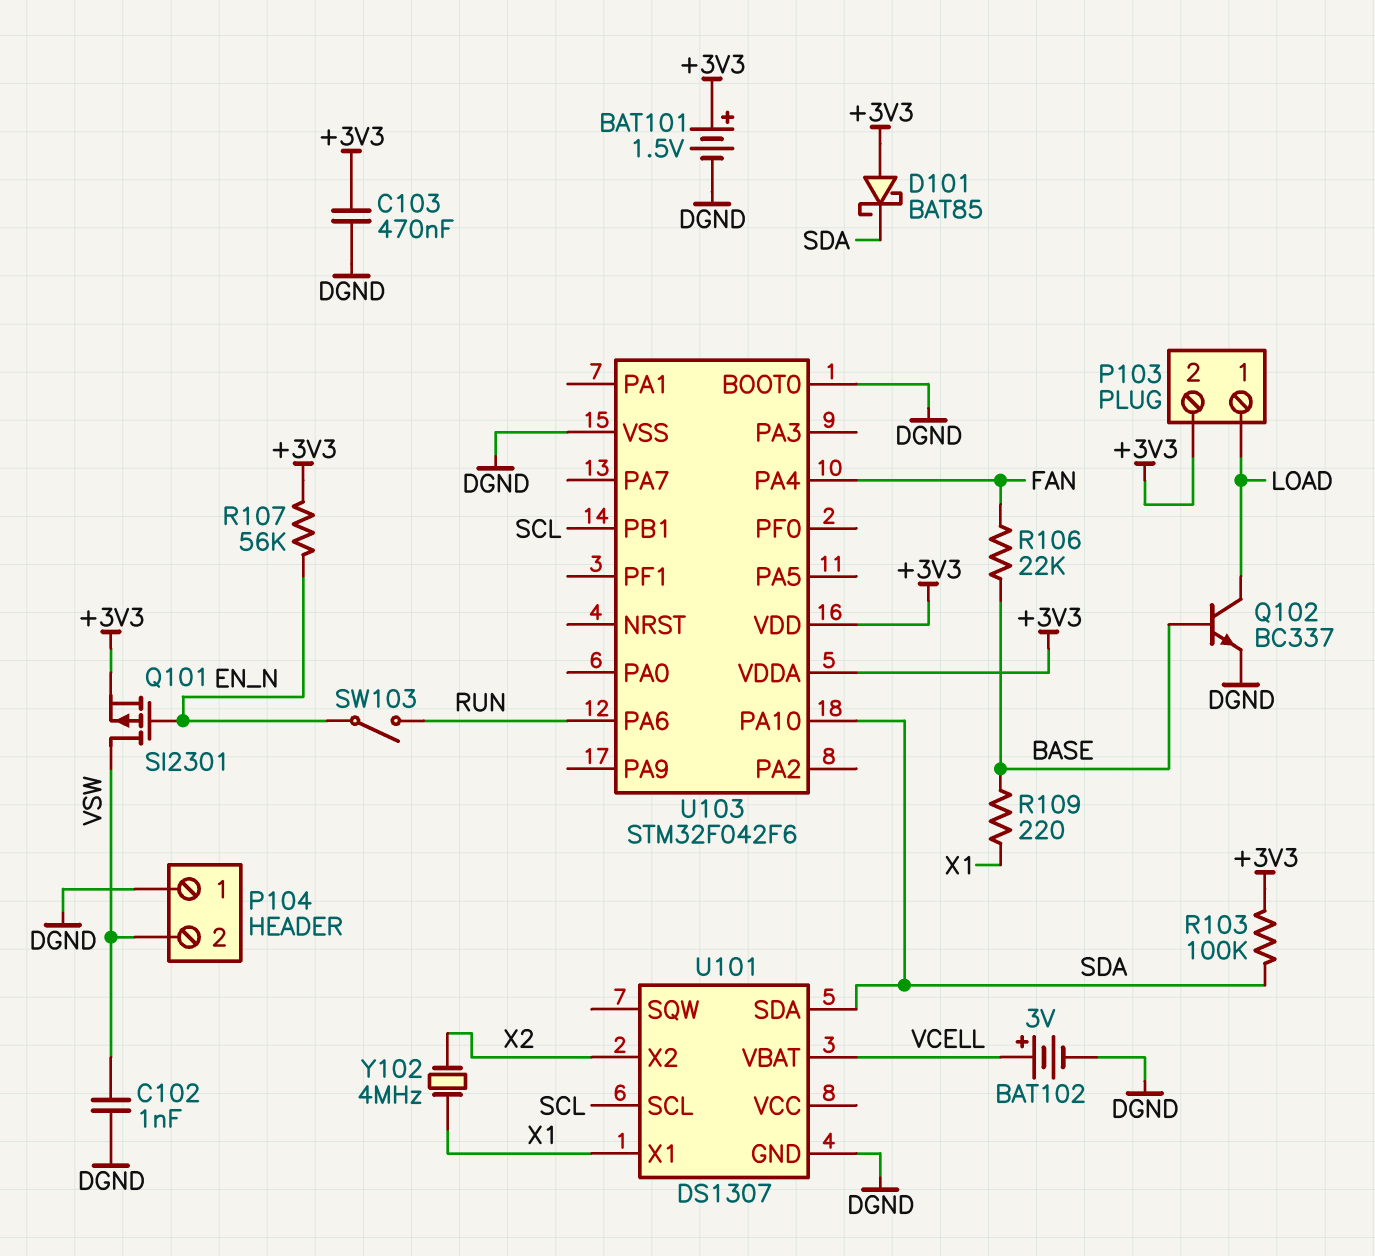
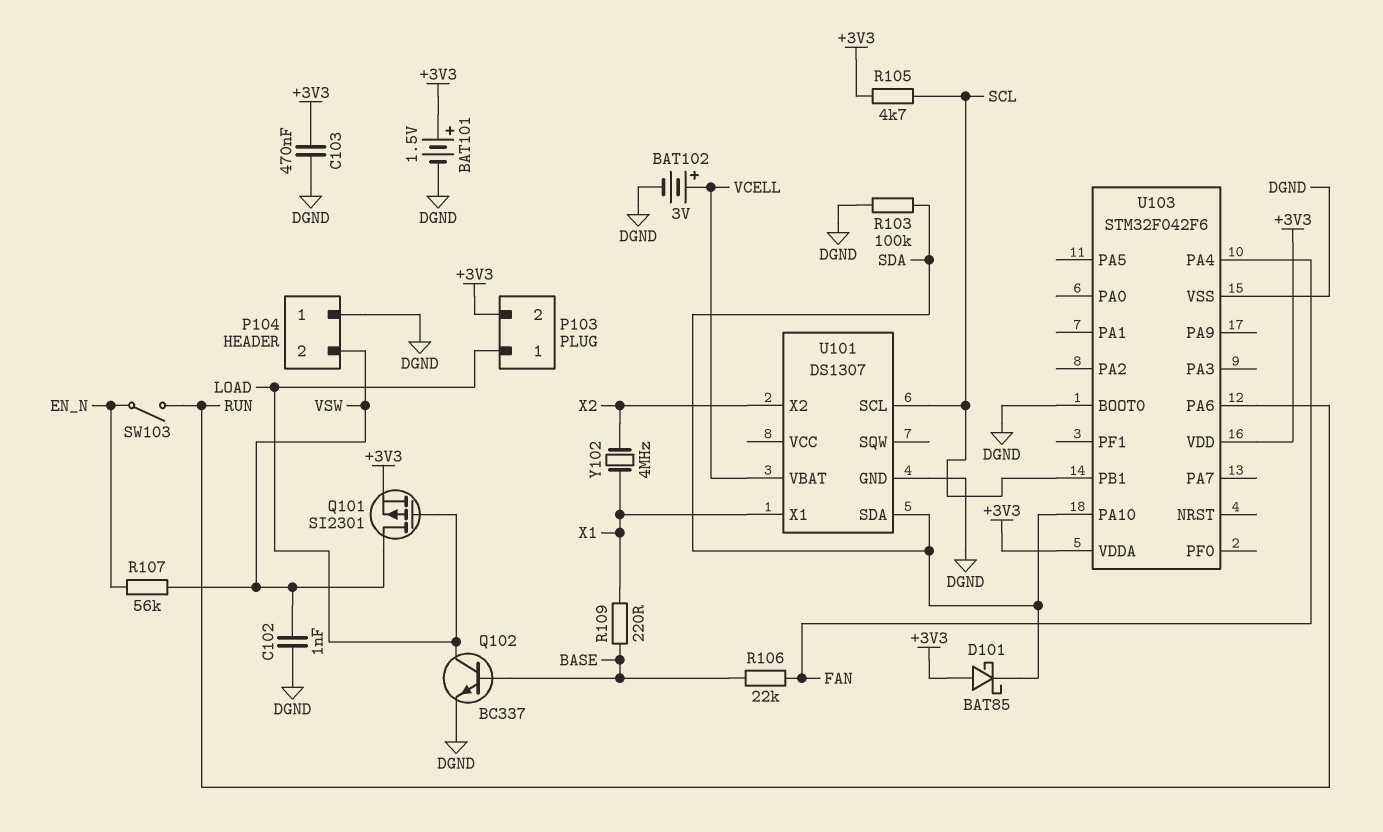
Q101: PMOS SI2301 (G EN_N, D VSW, S +3V3) -> PMOS SI2301 (G LOAD, D VSW, S +3V3)
R103: 100k (+3V3, SDA) -> 100k (DGND, SDA)
R105: none -> 4.7k (+3V3, SCL)
R107: 56k (+3V3, EN_N) -> 56k (EN_N, VSW)

